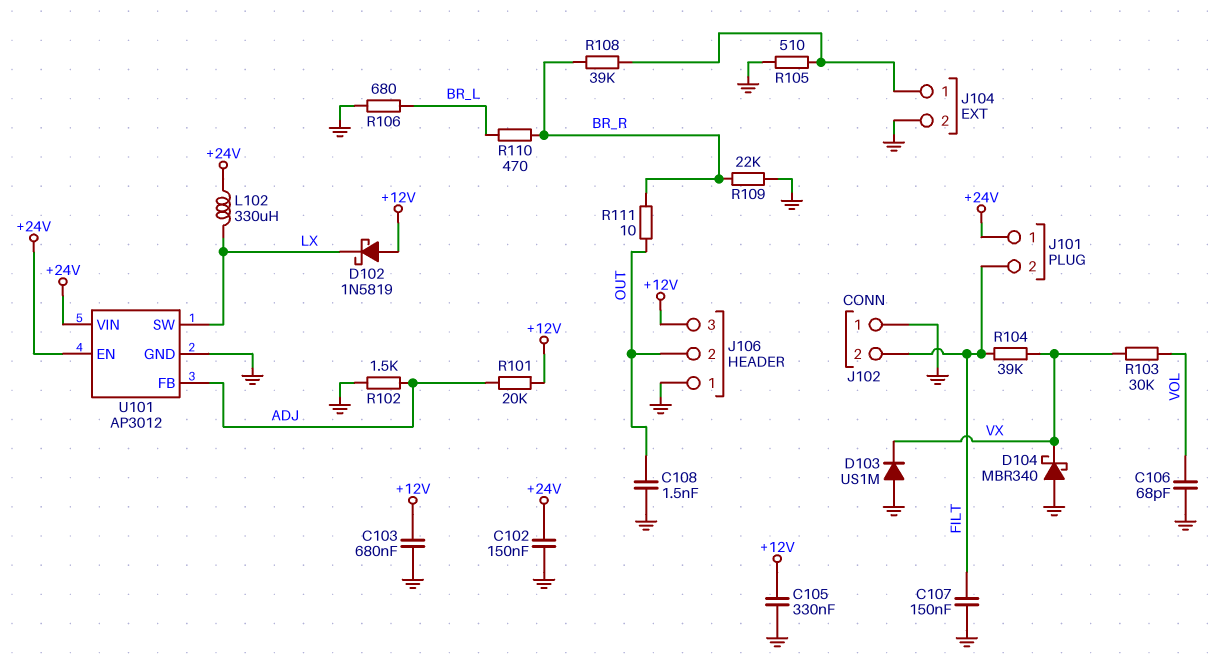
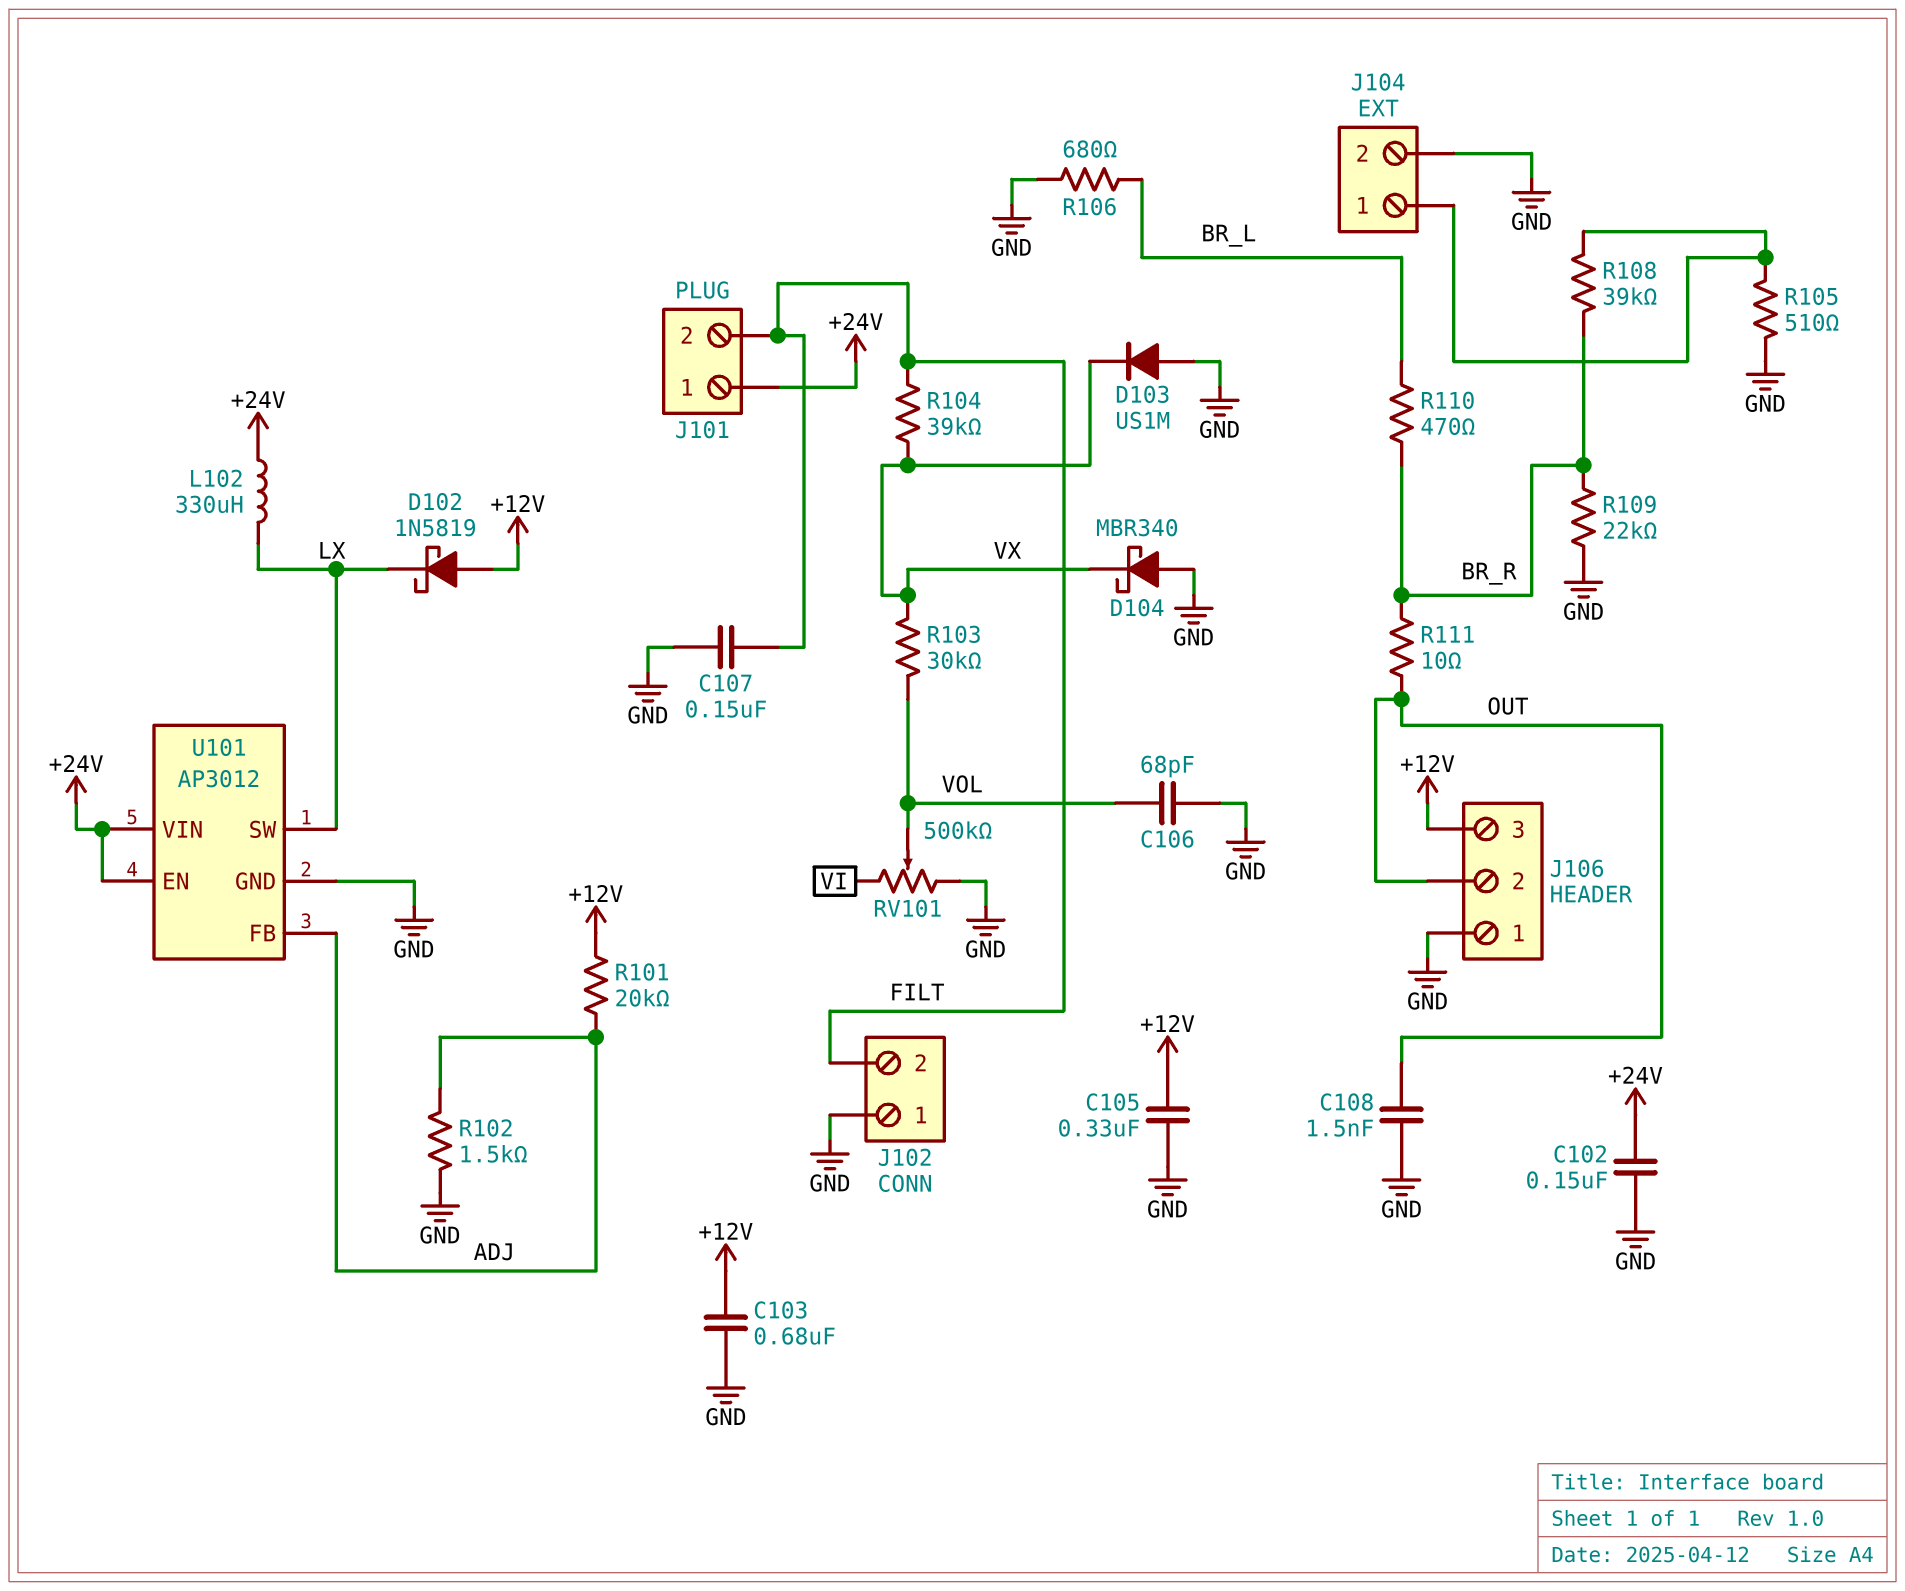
RV101: none -> 500k (GND, VI, wiper VOL)

